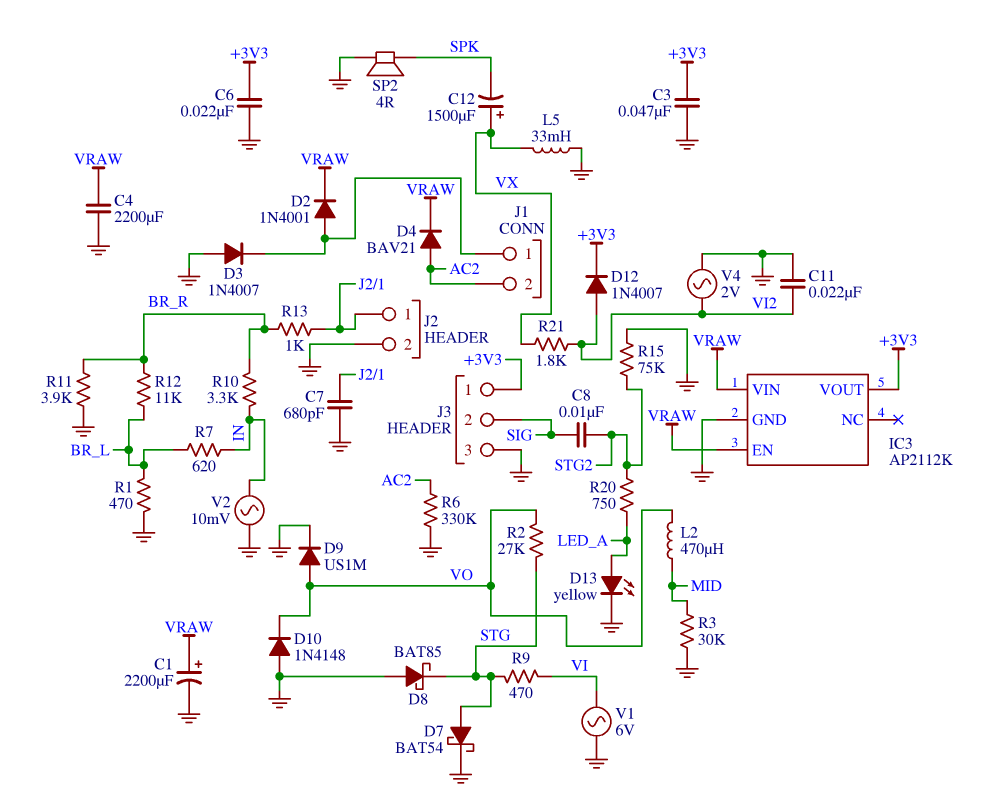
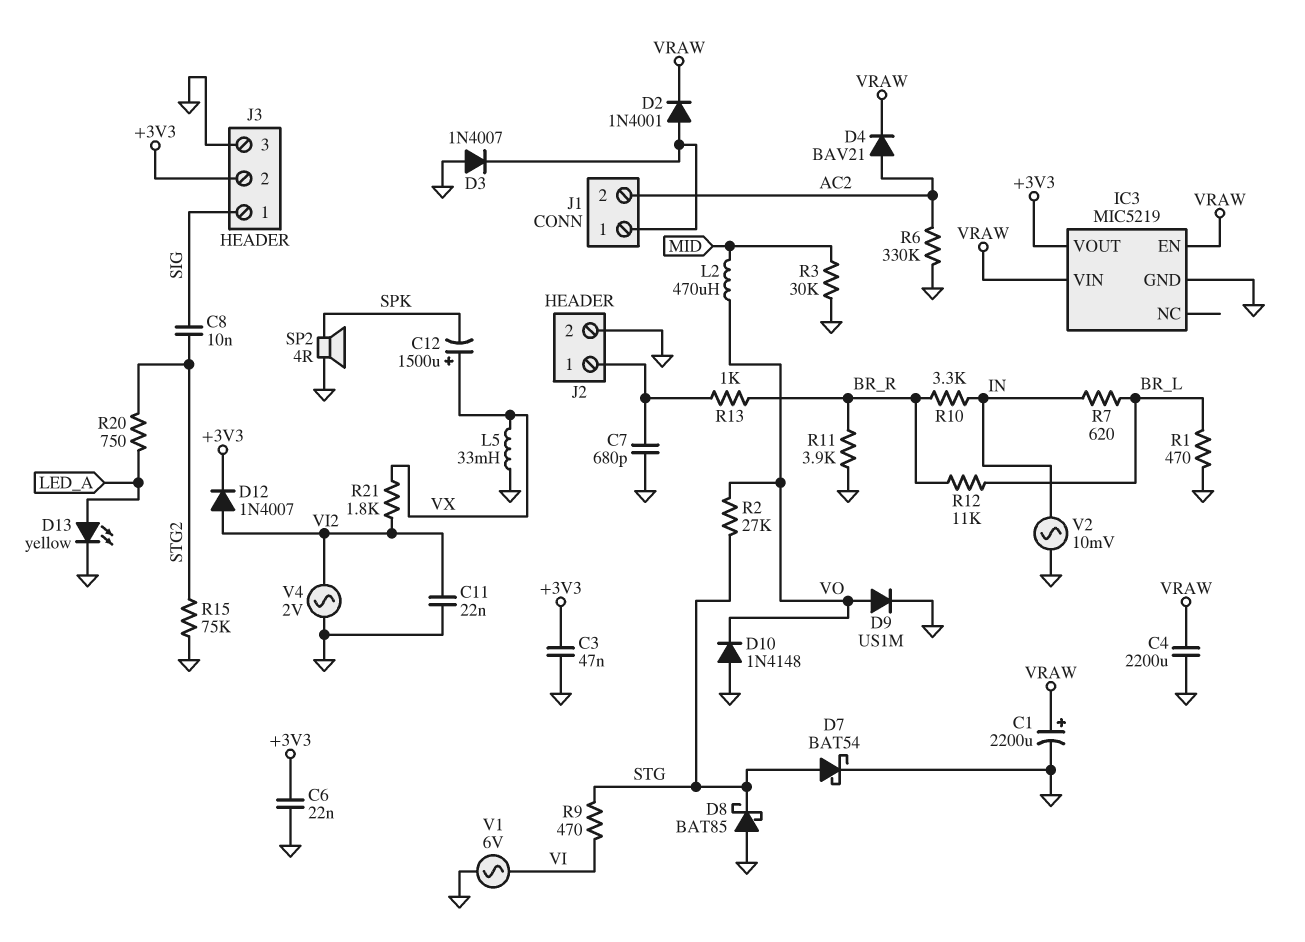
IC3: AP2112K -> MIC5219
J3 pin 1: +3V3 -> SIG
J3 pin 2: SIG -> +3V3

